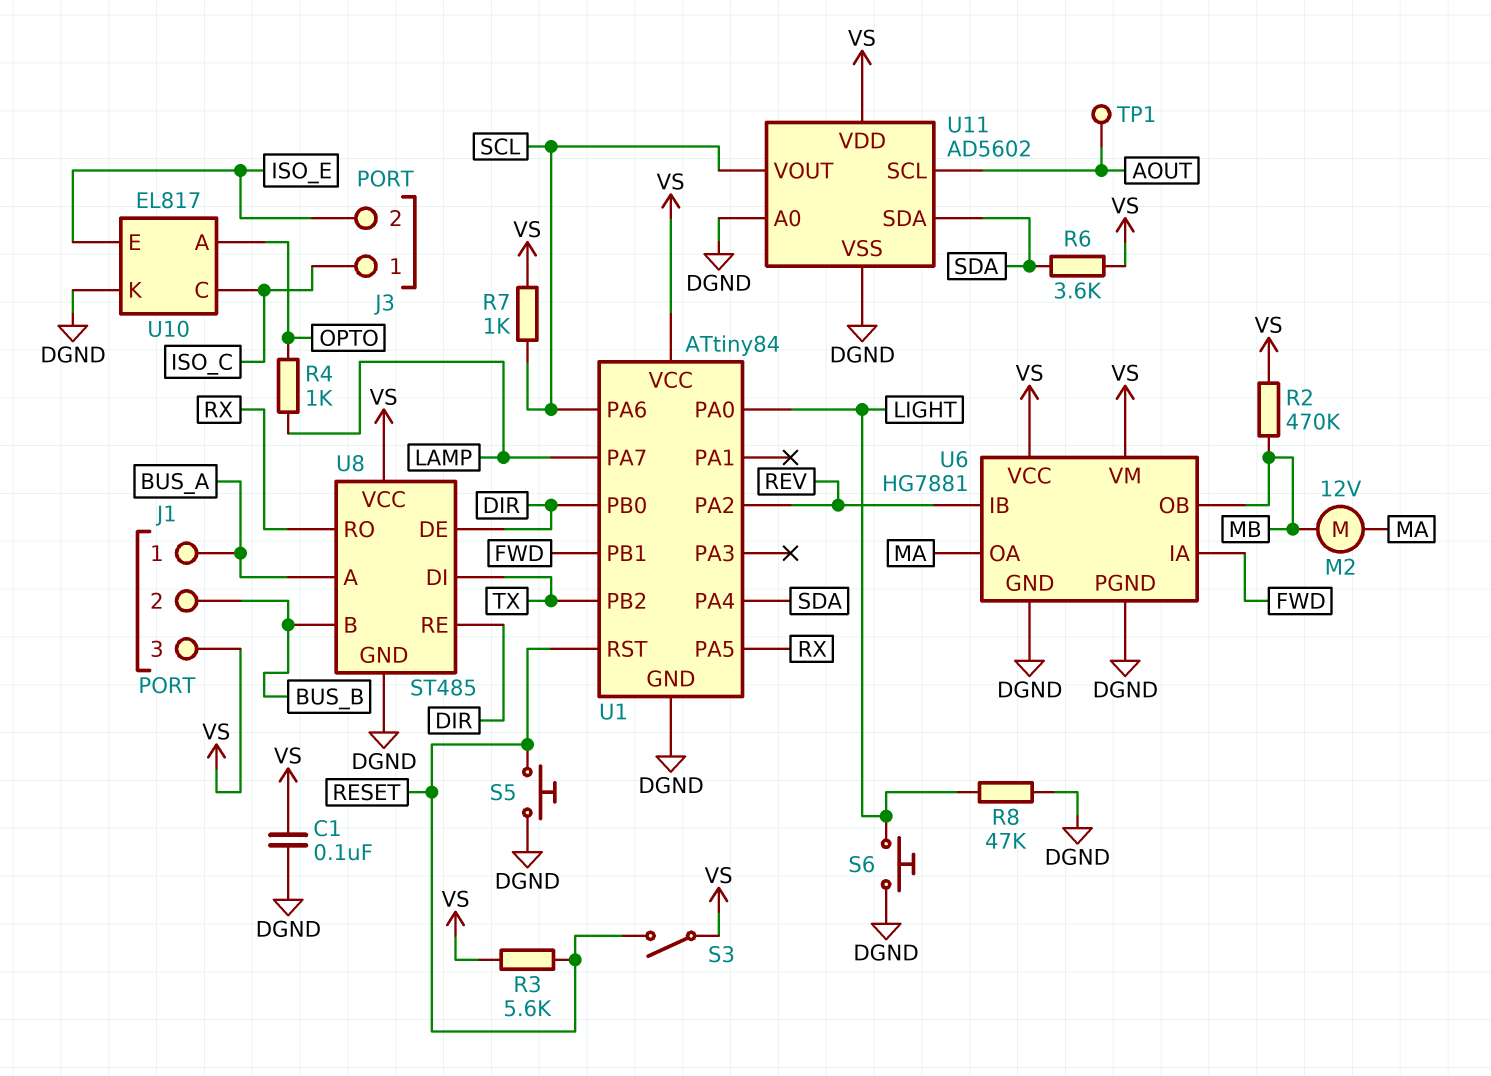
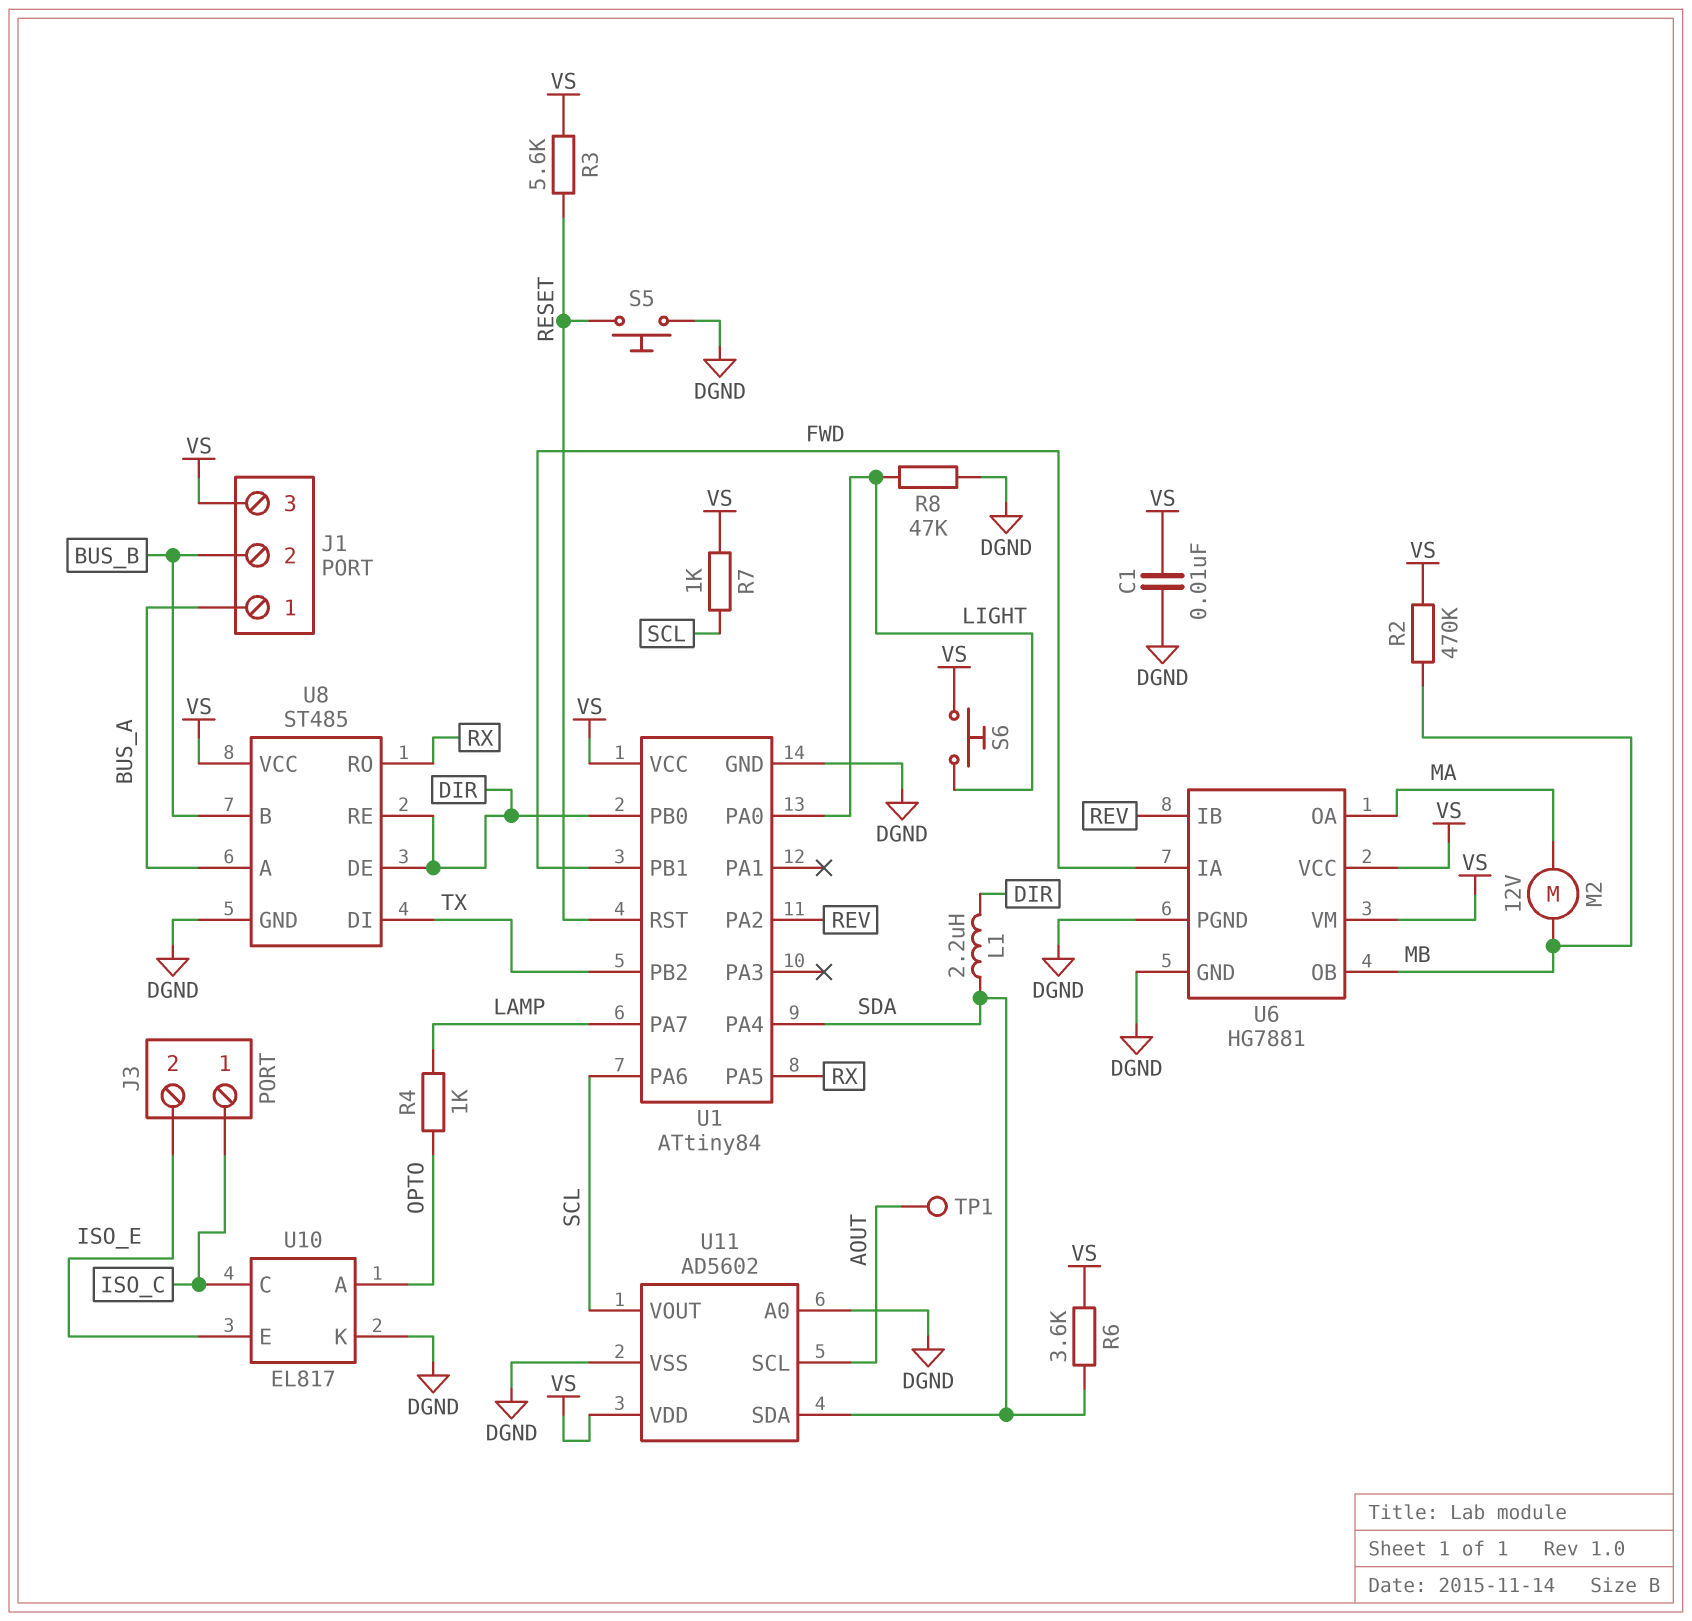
C1: 100nF (DGND, VS) -> 10nF (DGND, VS)
L1: none -> 2.2uH (DIR, SDA)
S3: switch (RESET, VS) -> none
S6: button (DGND, LIGHT) -> button (LIGHT, VS)

